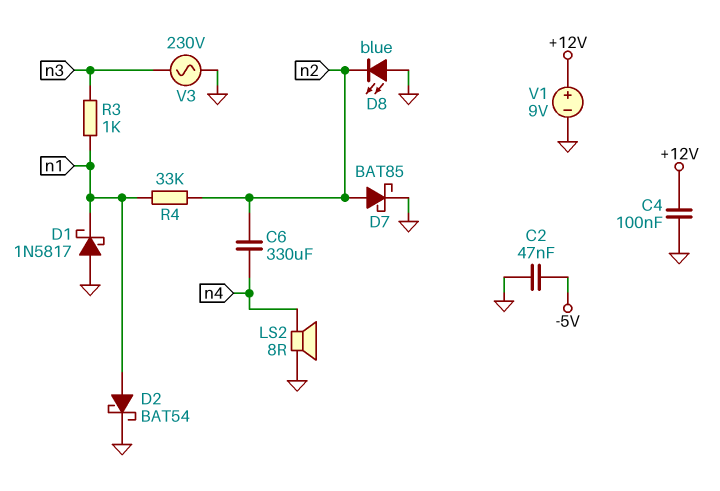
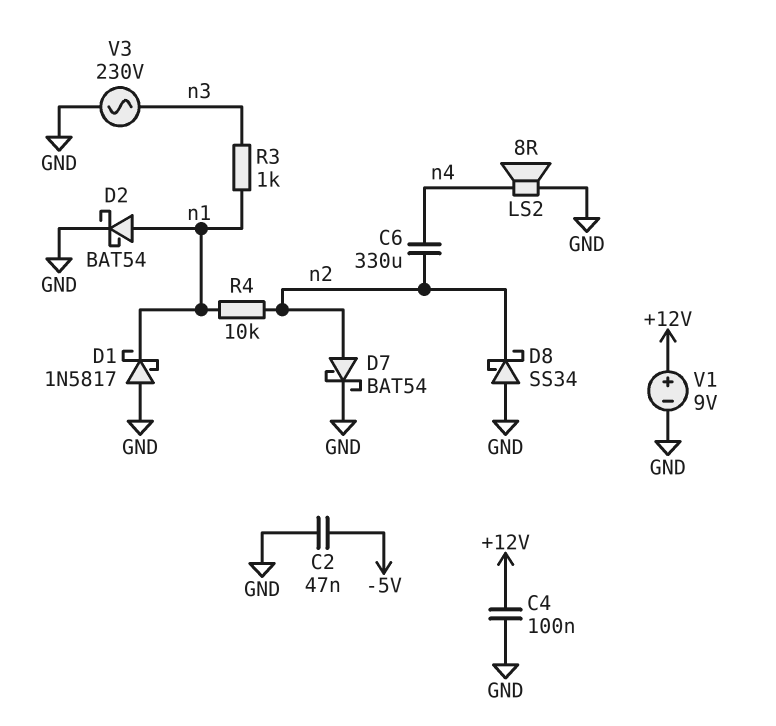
D7: schottky BAT85 (A n2, K GND) -> schottky BAT54 (A n2, K GND)
D8: LED blue (A GND, K n2) -> schottky SS34 (A GND, K n2)
R4: 33k (n1, n2) -> 10k (n1, n2)

